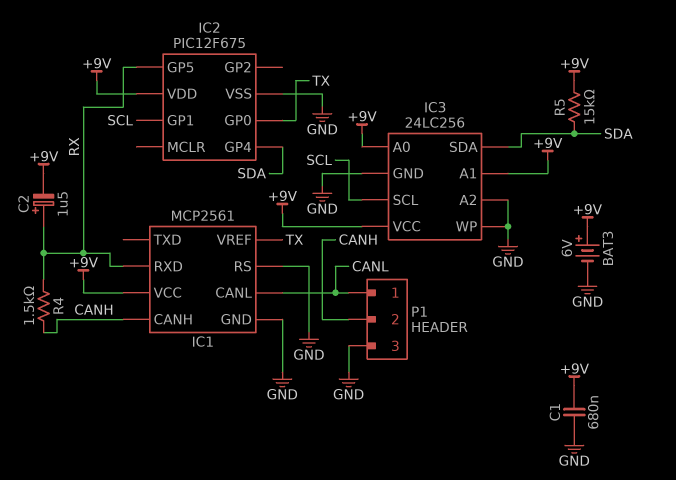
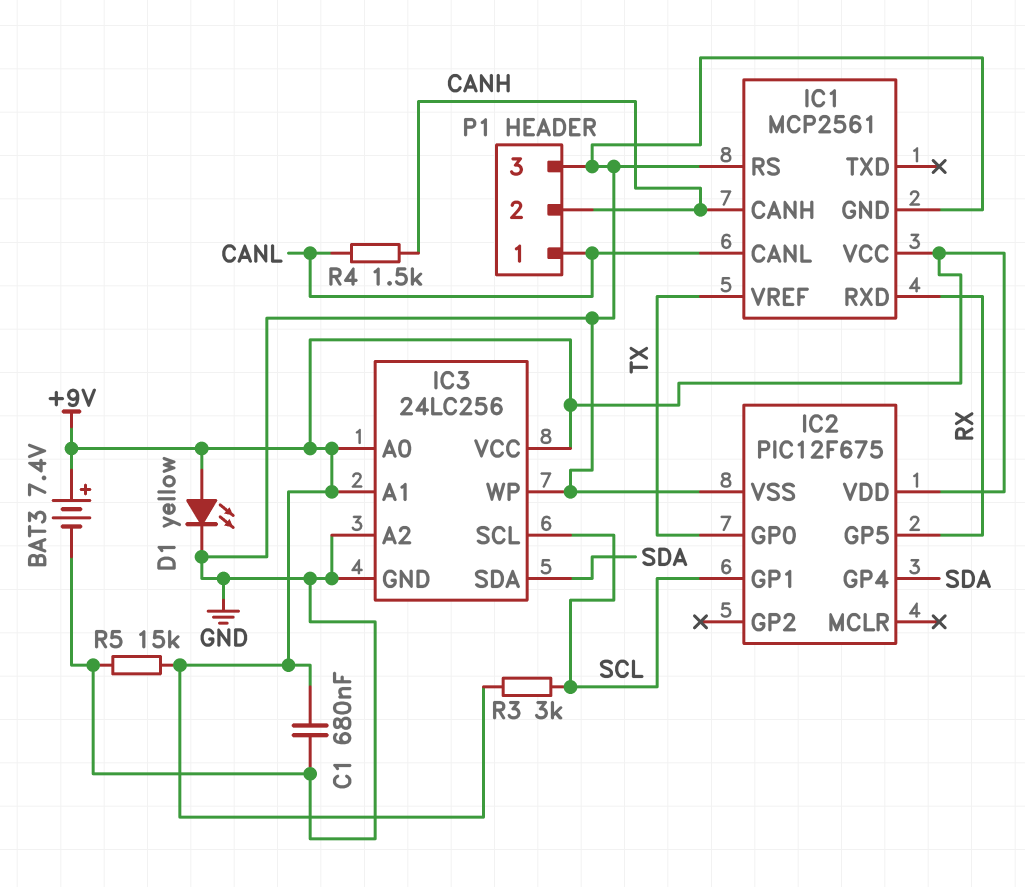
BAT3: 6V (plus +9V, minus GND) -> 7.4V (plus +9V, minus GND)
C2: 1.5uF (plus RX, minus +9V) -> none
D1: none -> LED yellow (A +9V, K GND)
R3: none -> 3k (+9V, SCL)
R4: 1.5k (CANH, RX) -> 1.5k (CANH, CANL)
R5: 15k (+9V, SDA) -> 15k (+9V, GND)

